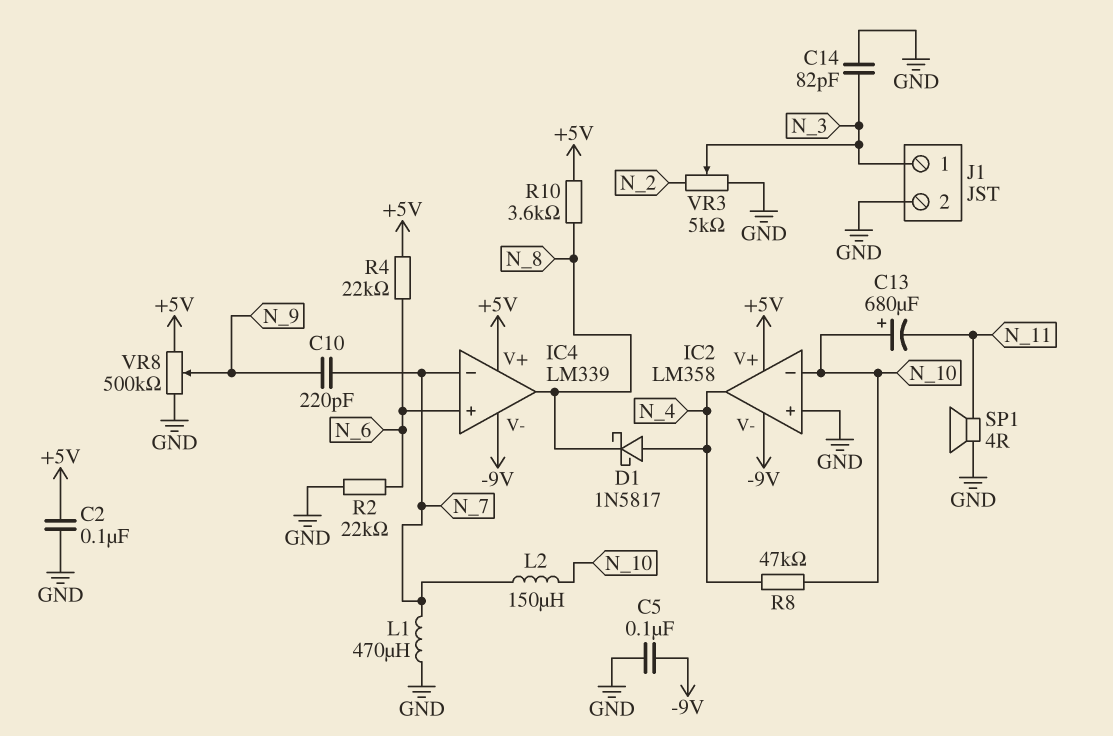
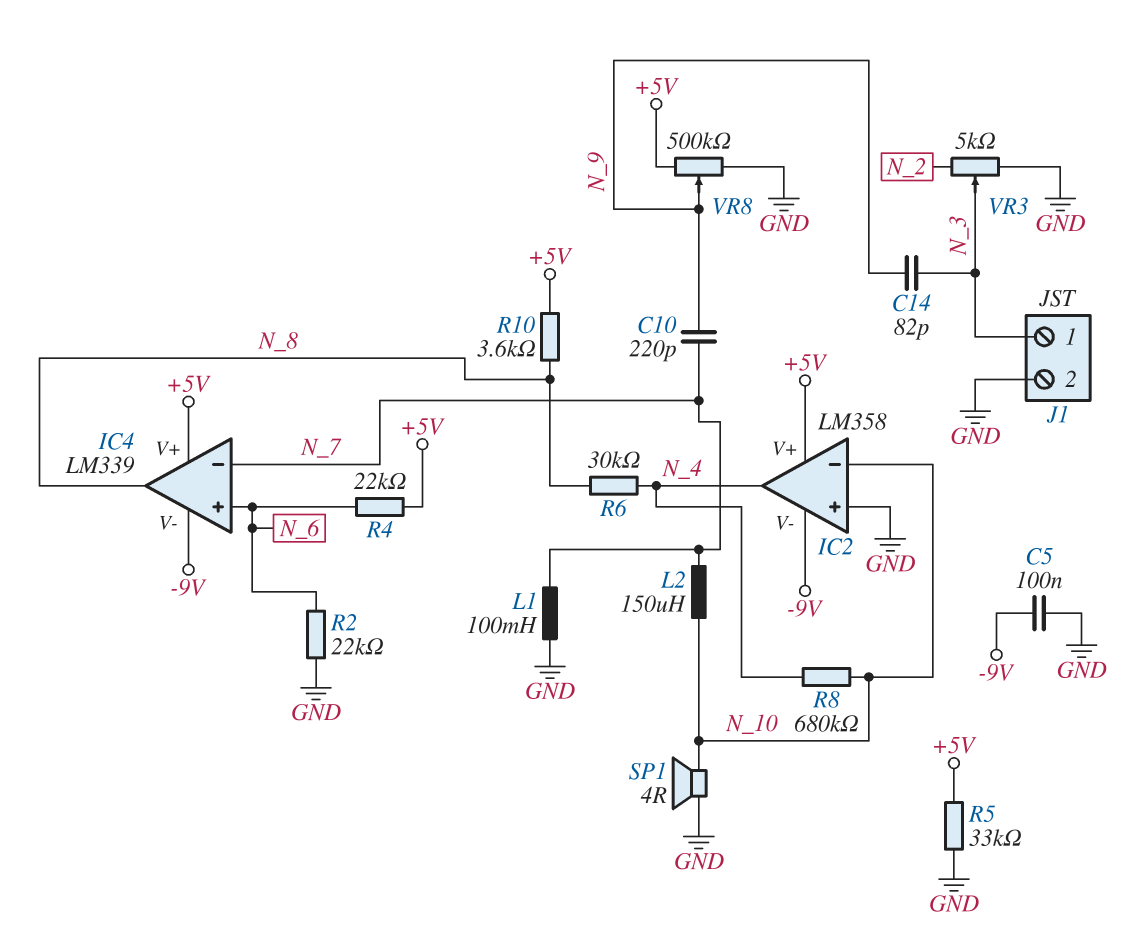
C2: 100nF (+5V, GND) -> none
C13: 680uF (plus N_10, minus N_11) -> none
C14: 82pF (GND, N_3) -> 82pF (N_3, N_9)
D1: schottky 1N5817 (A N_4, K N_8) -> none
L1: 470uH (GND, N_7) -> 100mH (GND, N_7)
R5: none -> 33k (+5V, GND)
R6: none -> 30k (N_4, N_8)
R8: 47k (N_4, N_10) -> 680k (N_4, N_10)
SP1: speaker 4R (GND, N_11) -> speaker 4R (GND, N_10)

